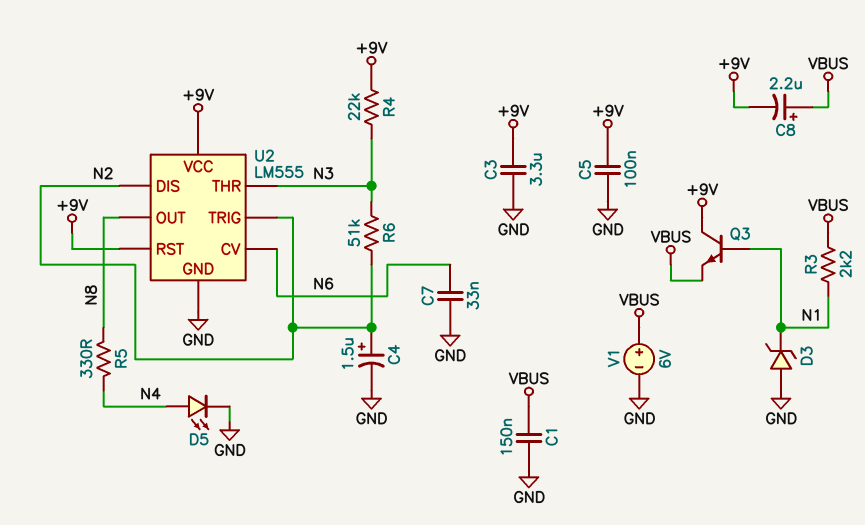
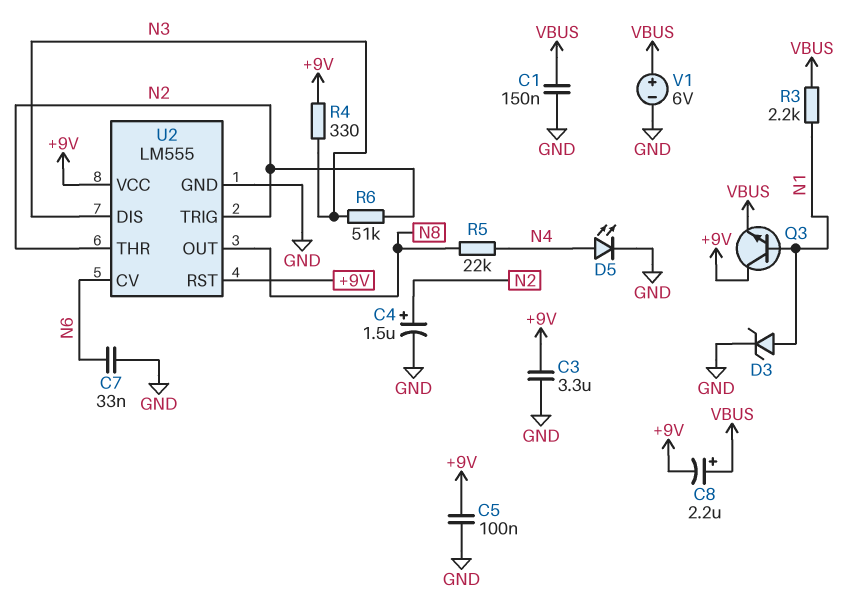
D3: zener (A GND, K N1) -> zener (A N1, K GND)
R4: 22k (+9V, N3) -> 330 (+9V, N3)
R5: 330 (N4, N8) -> 22k (N4, N8)
U2 pin DIS: N2 -> N3
U2 pin THR: N3 -> N2

